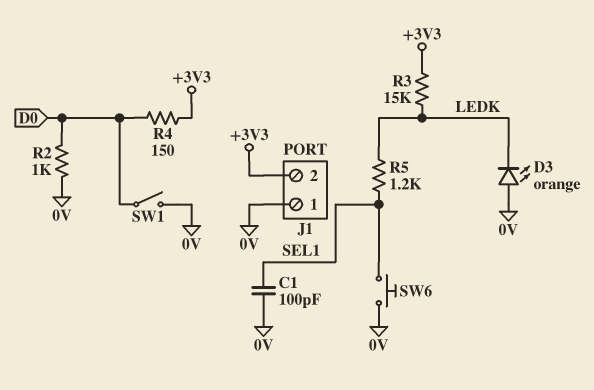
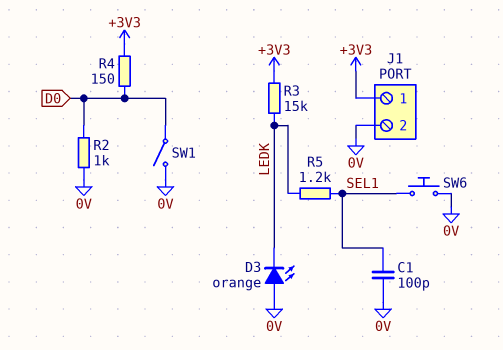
J1 pin 1: 0V -> +3V3
J1 pin 2: +3V3 -> 0V

